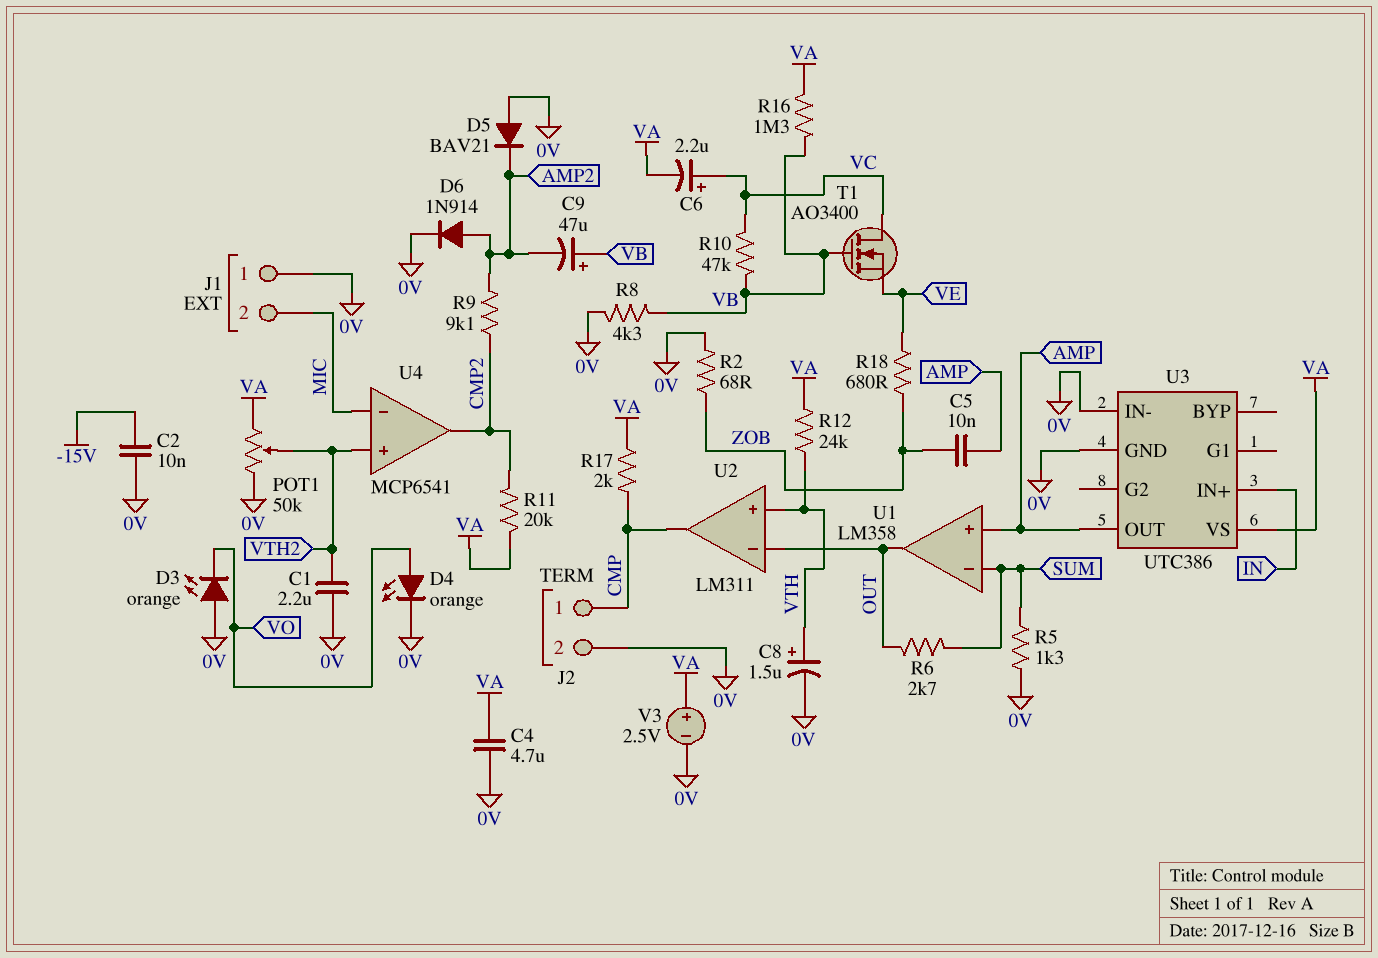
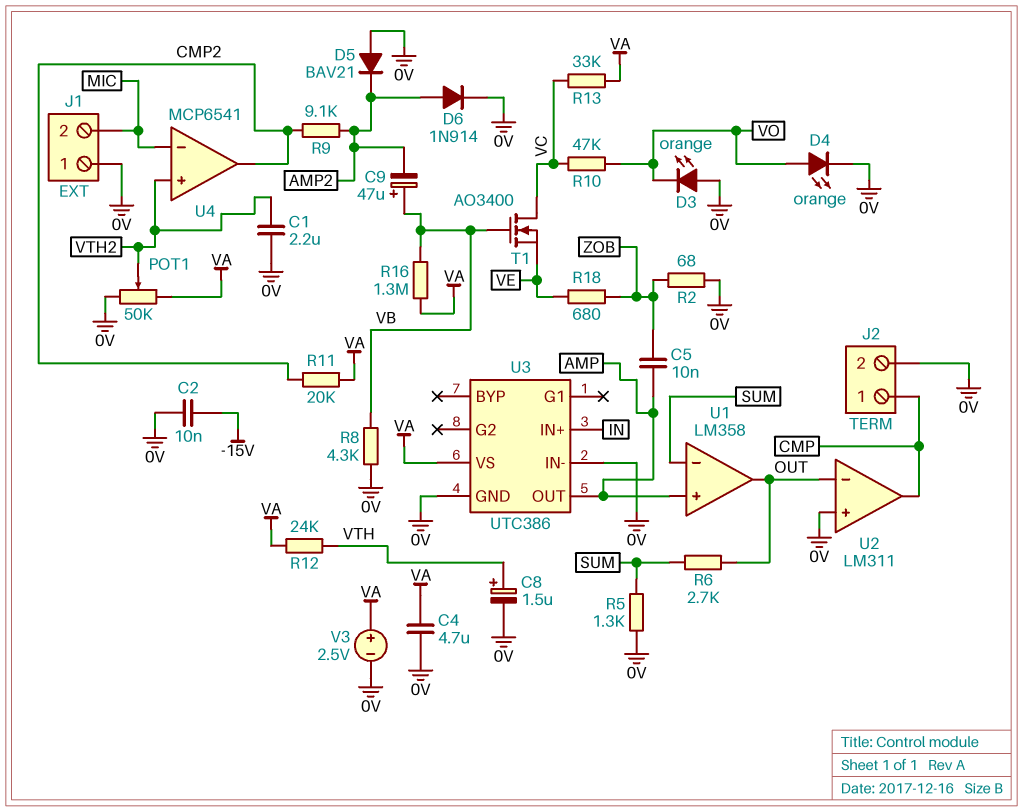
C6: 2.2uF (plus VC, minus VA) -> none
R10: 47k (VB, VC) -> 47k (VC, VO)
R13: none -> 33k (VA, VC)
R17: 2k (CMP, VA) -> none
U2 pin in+: VTH -> 0V

